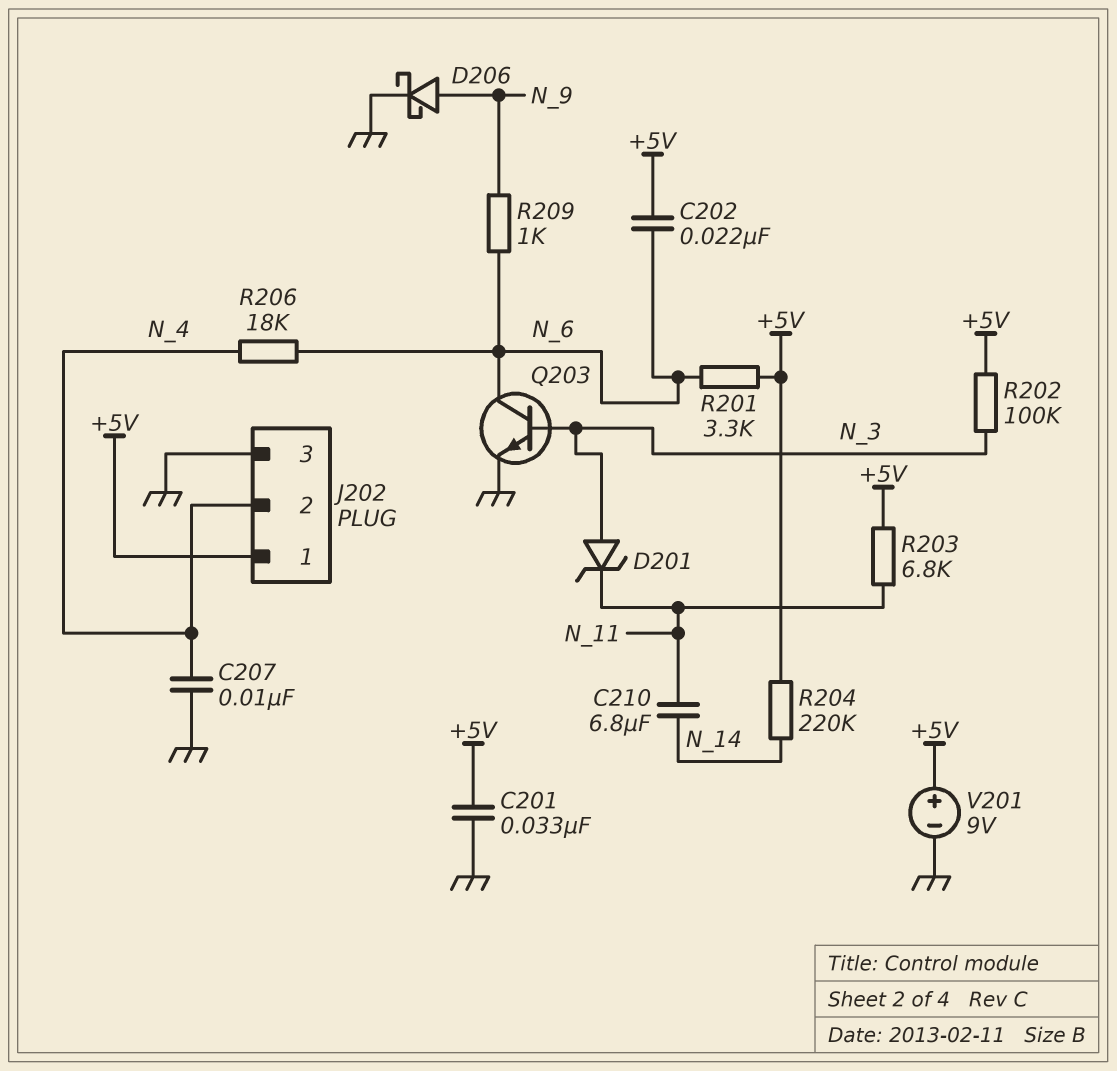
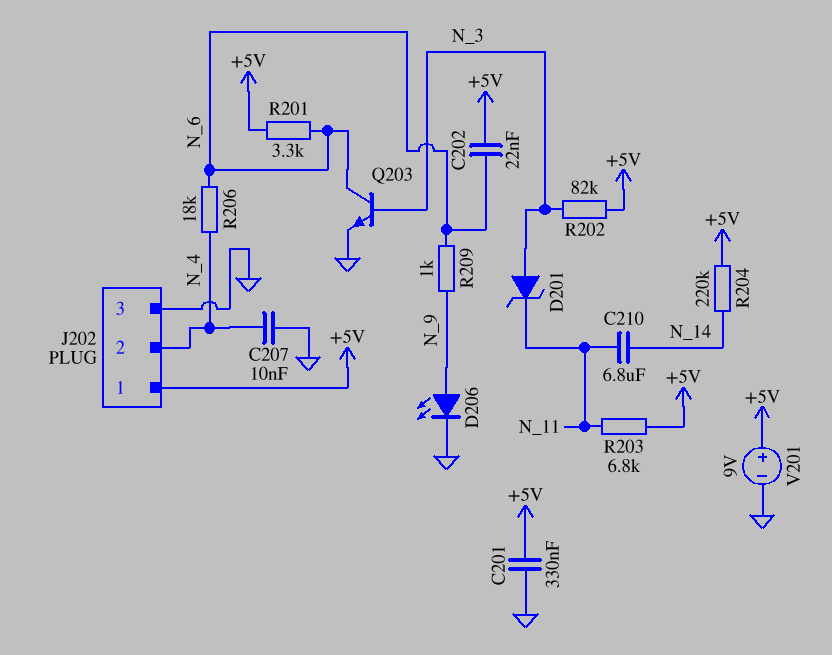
C201: 33nF (+5V, GND) -> 330nF (+5V, GND)
D206: schottky (A N_9, K GND) -> LED (A N_9, K GND)
R202: 100k (+5V, N_3) -> 82k (+5V, N_3)

